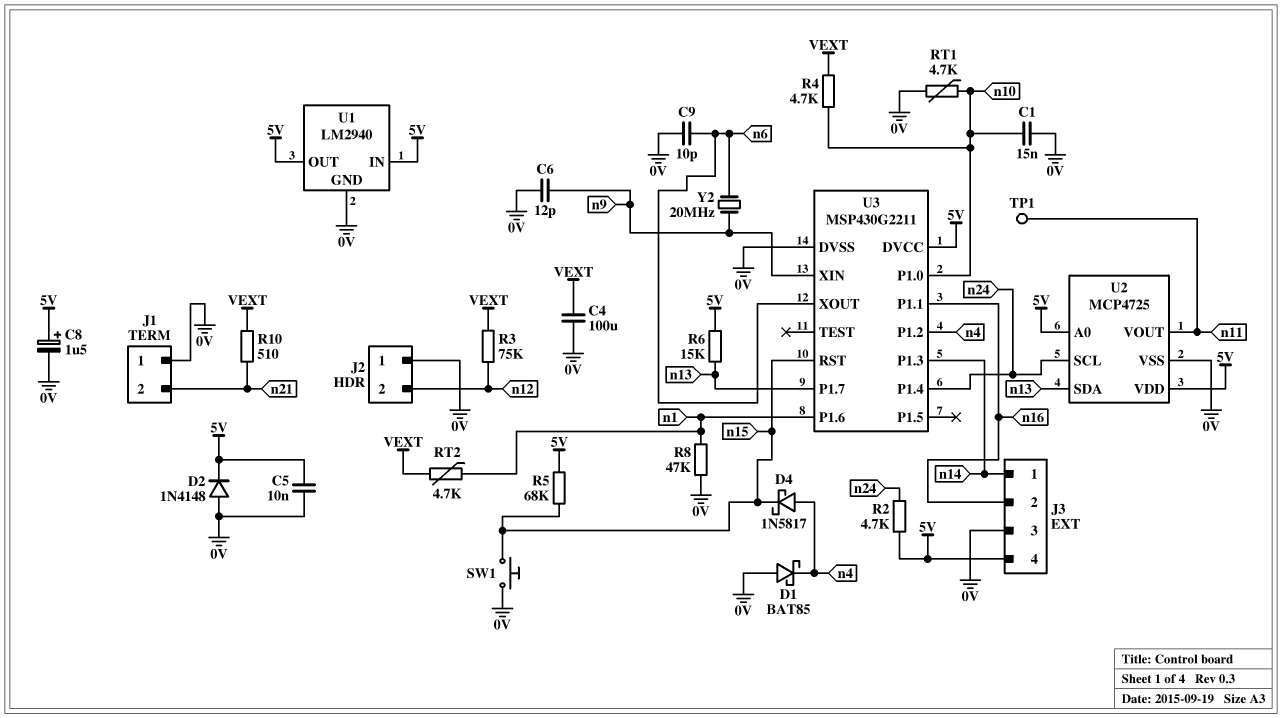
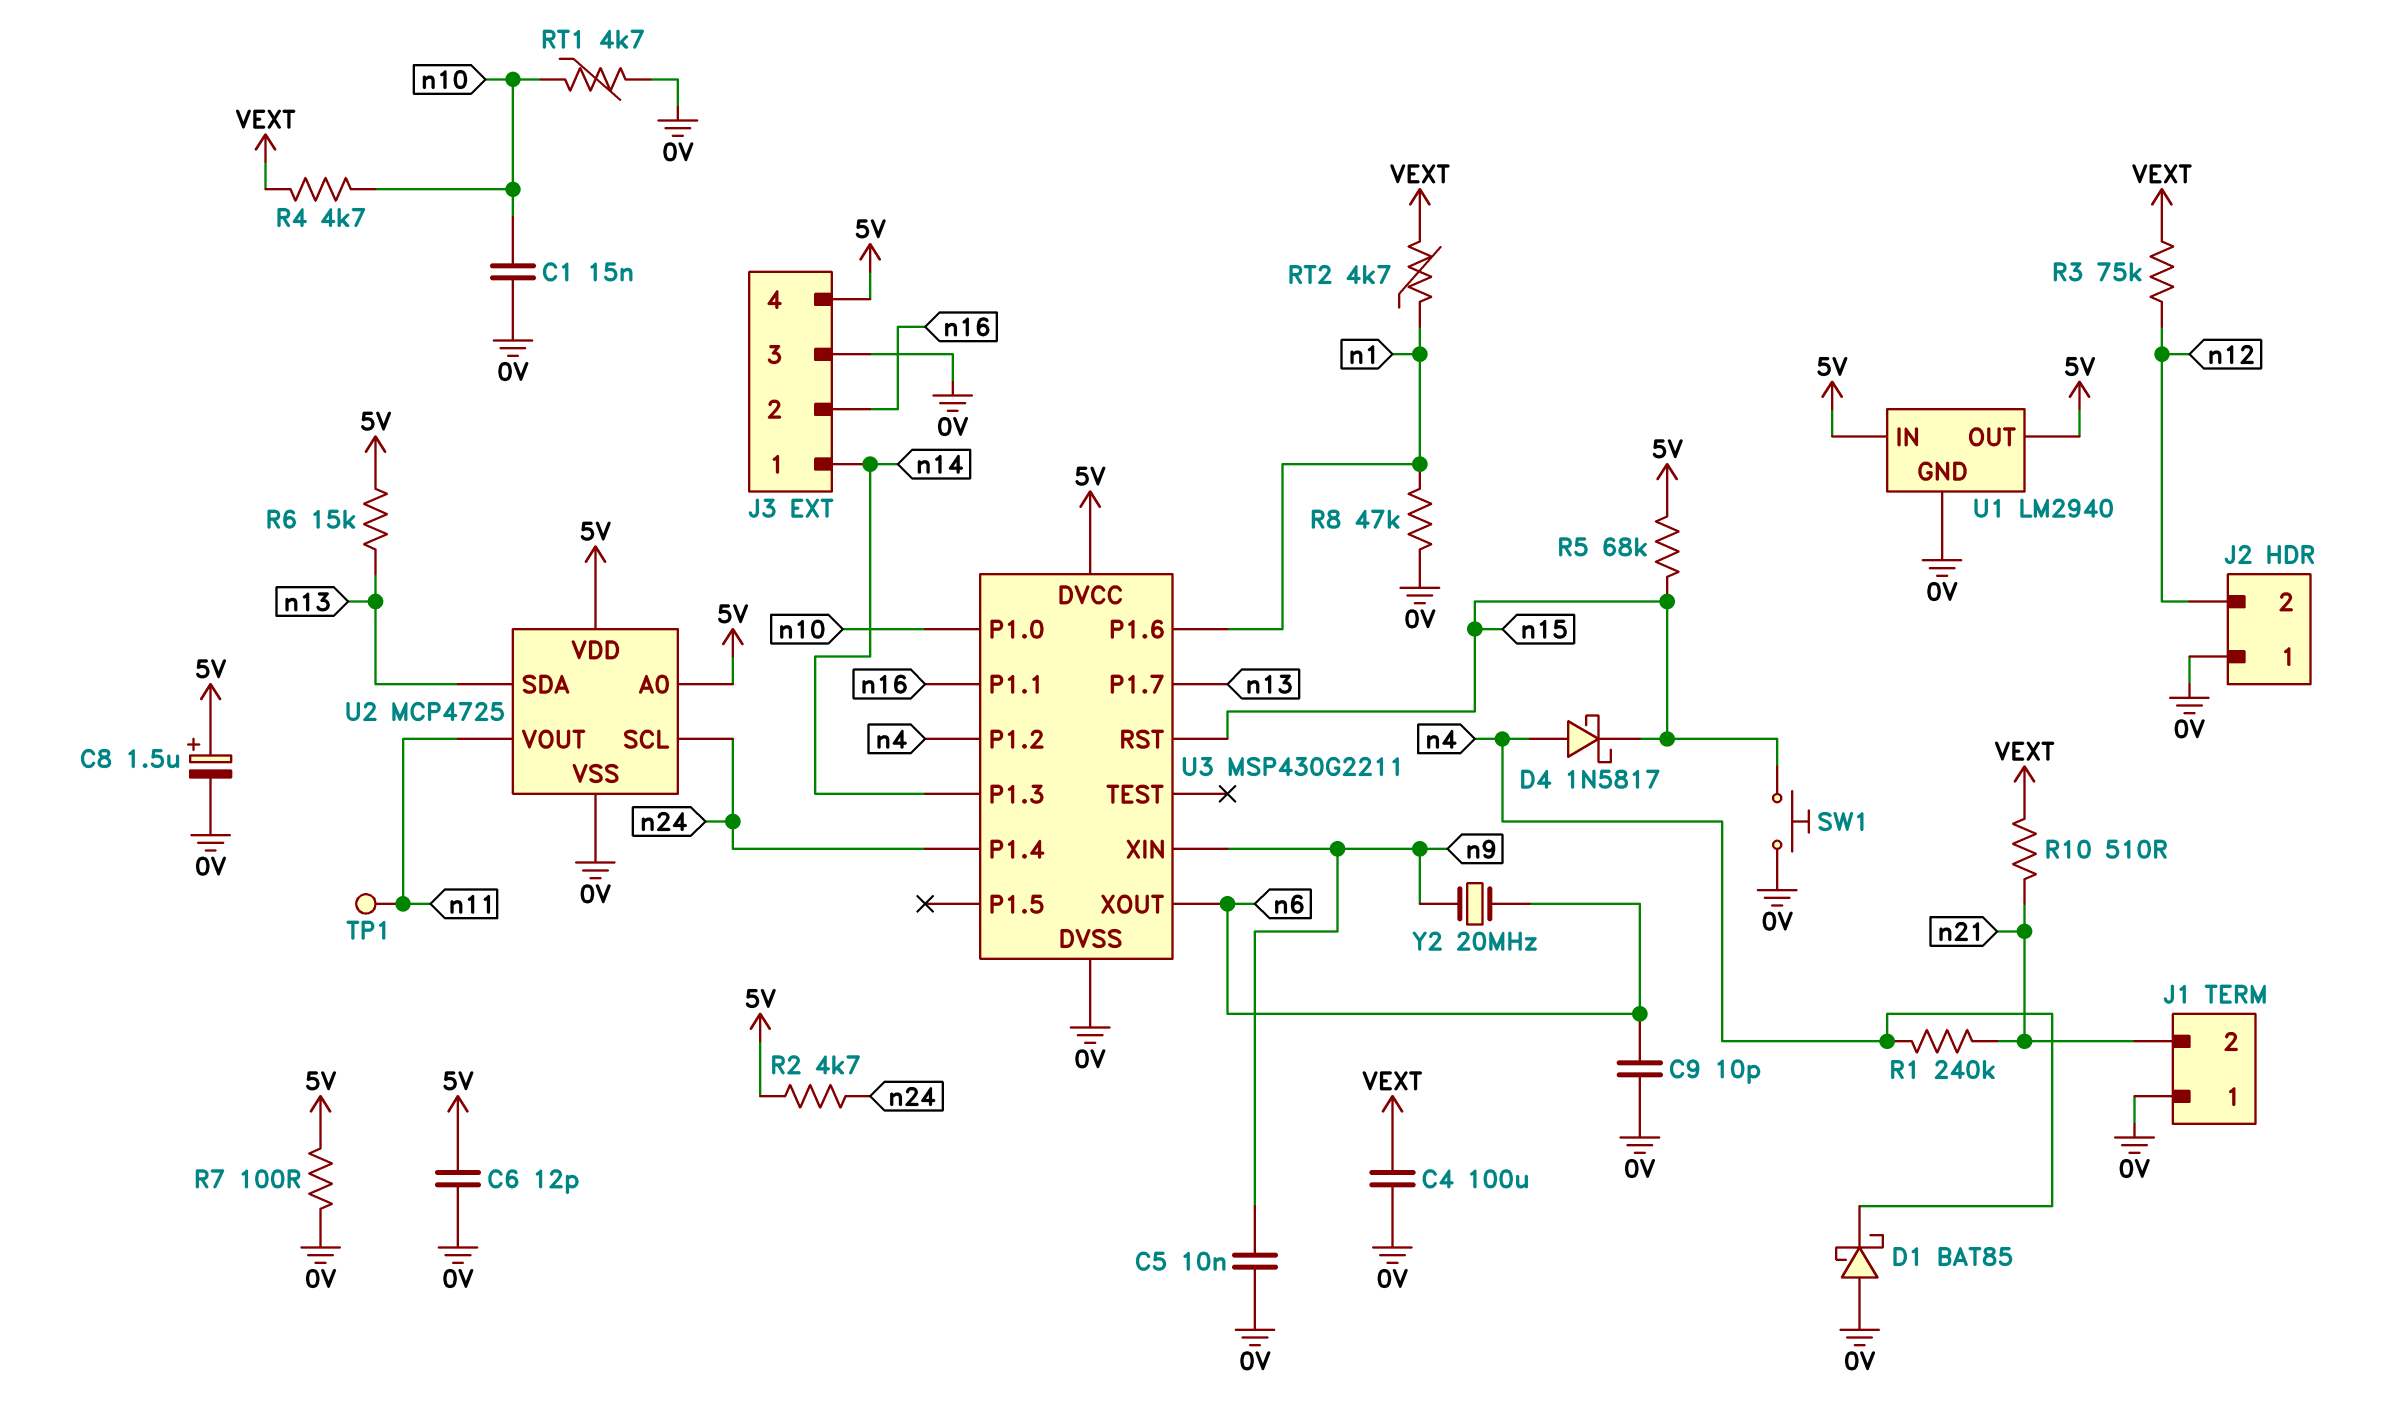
C5: 10nF (0V, 5V) -> 10nF (0V, n9)
C6: 12pF (0V, n9) -> 12pF (0V, 5V)
D2: diode 1N4148 (A 0V, K 5V) -> none
R1: none -> 240k (n4, n21)
R7: none -> 100 (0V, 5V)

